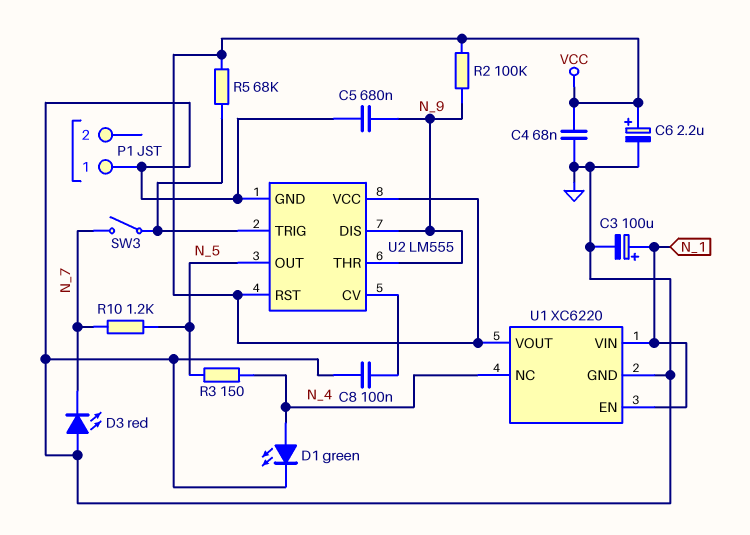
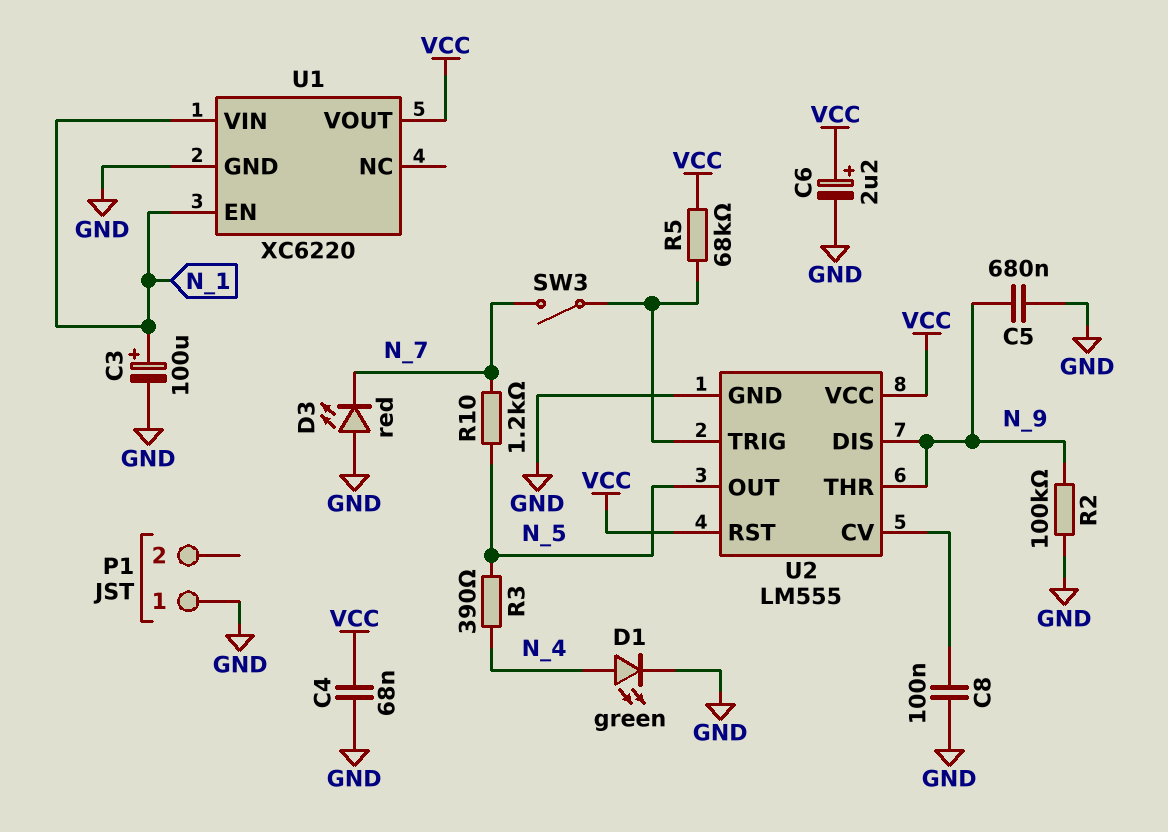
R2: 100k (N_9, VCC) -> 100k (GND, N_9)
R3: 150 (N_4, N_5) -> 390 (N_4, N_5)
U1 pin NC: N_4 -> none

